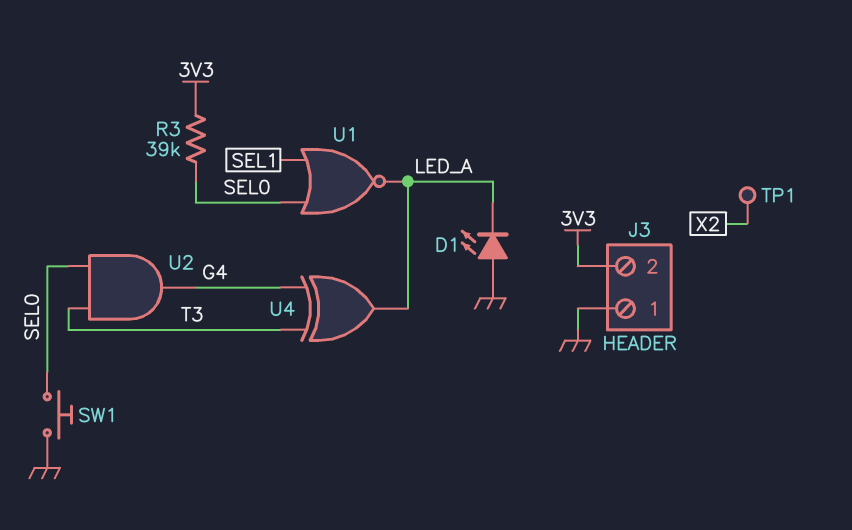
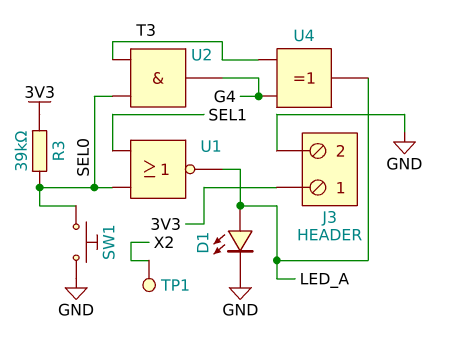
D1: LED (A GND, K LED_A) -> LED (A LED_A, K GND)
J3 pin 1: GND -> 3V3
J3 pin 2: 3V3 -> GND

